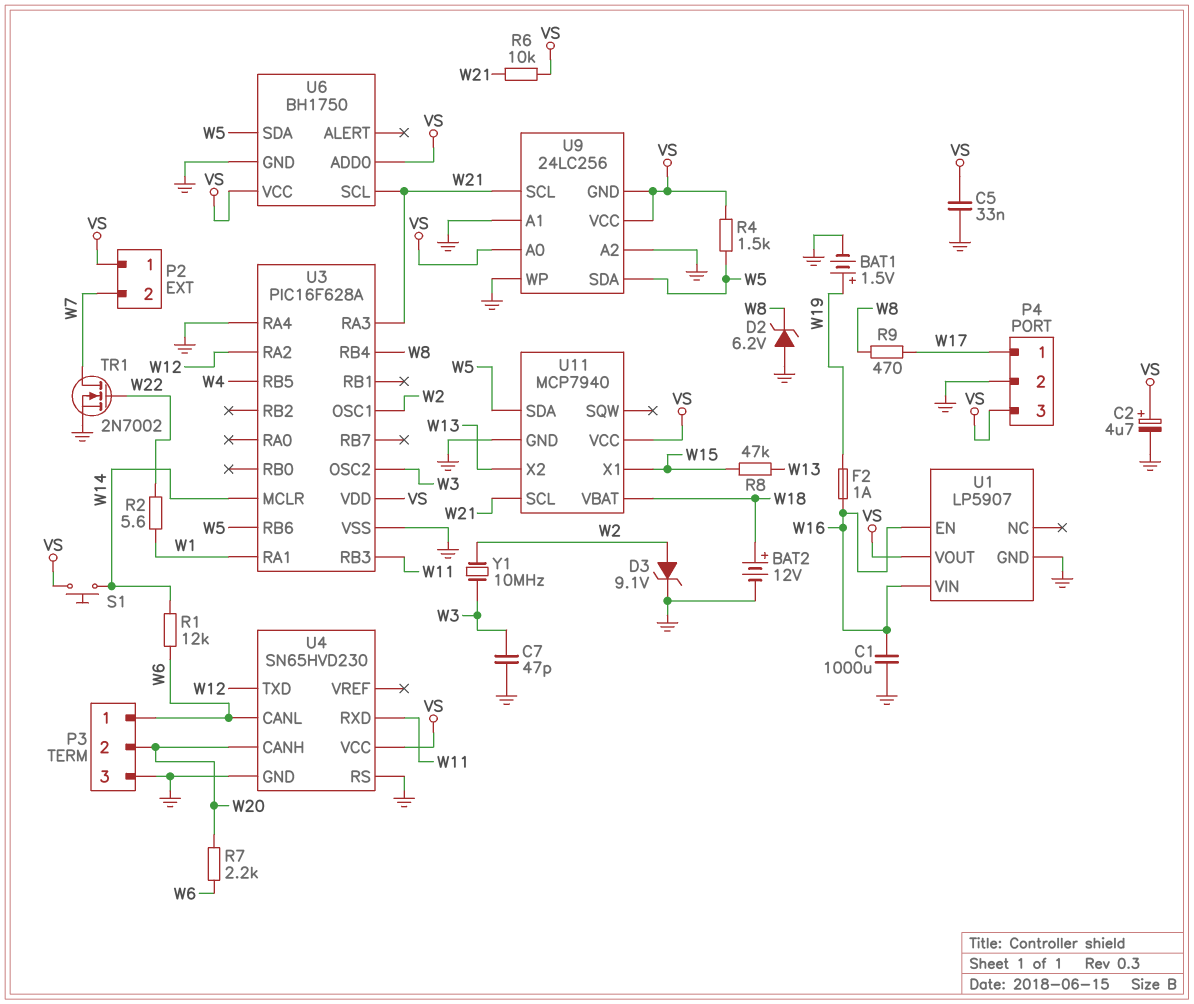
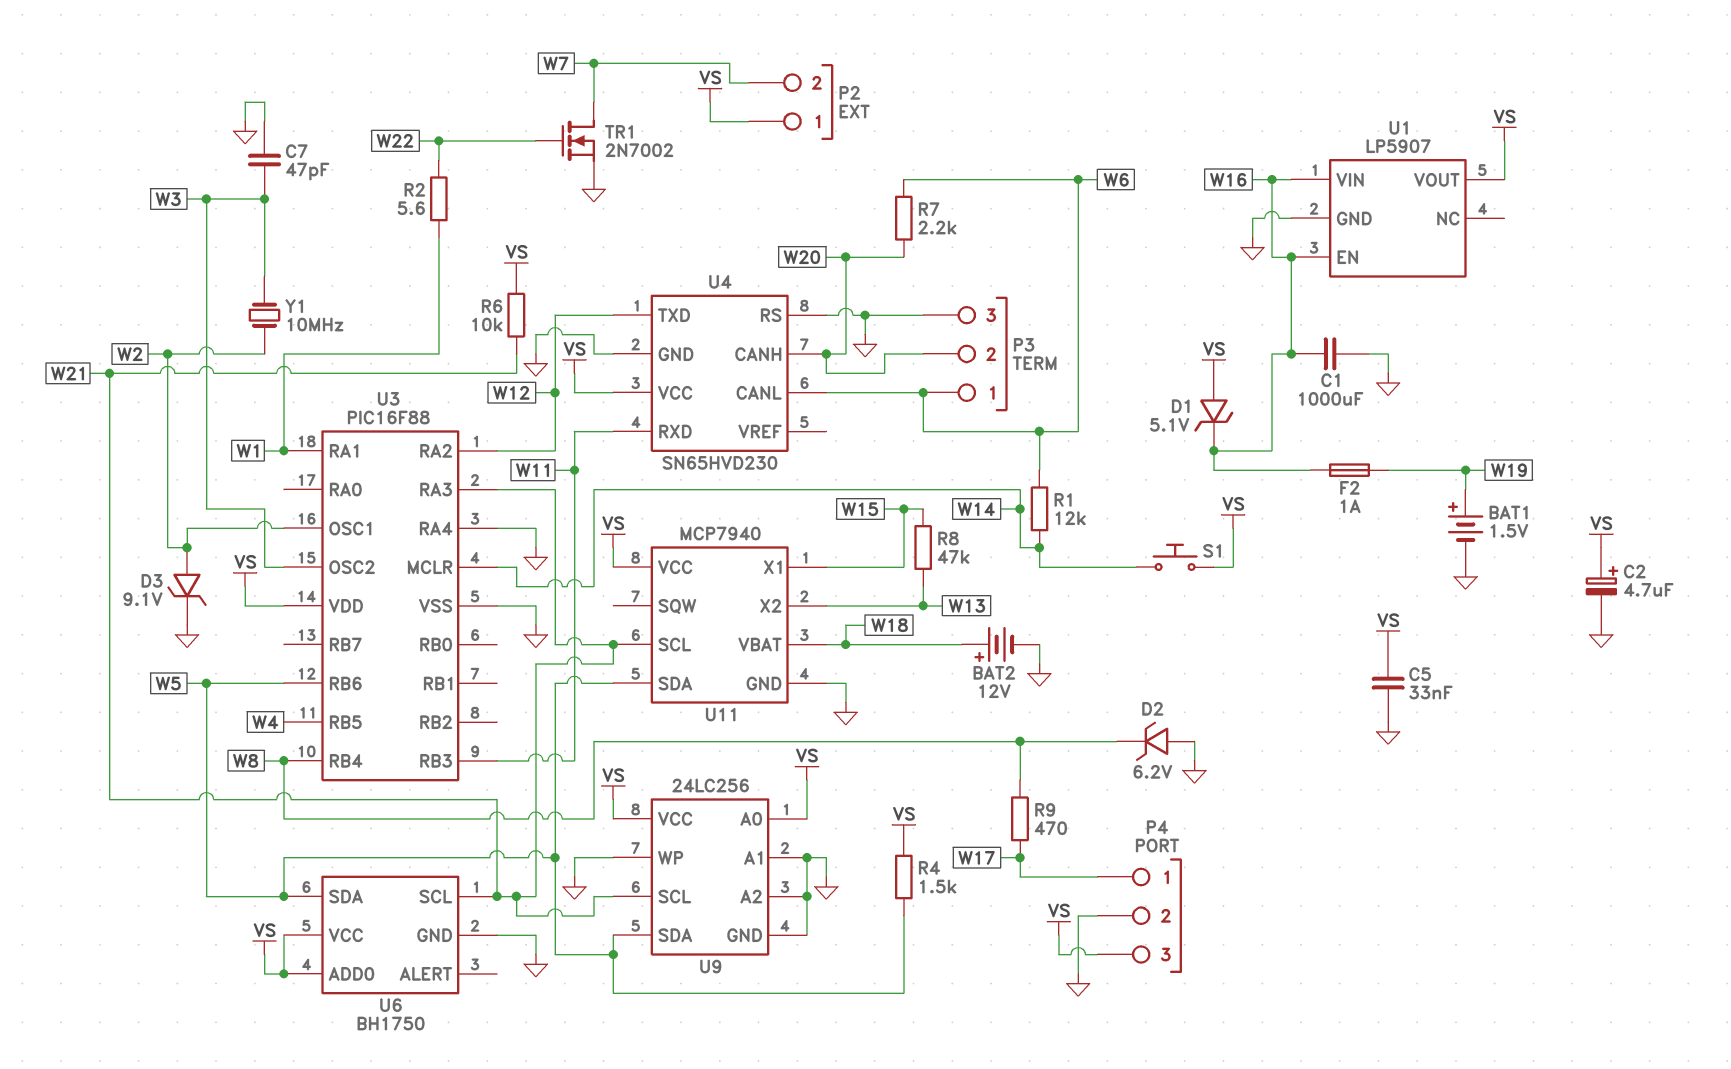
D1: none -> zener 5.1V (A VS, K W16)
U3: PIC16F628A -> PIC16F88
U9 pin GND: VS -> GND

